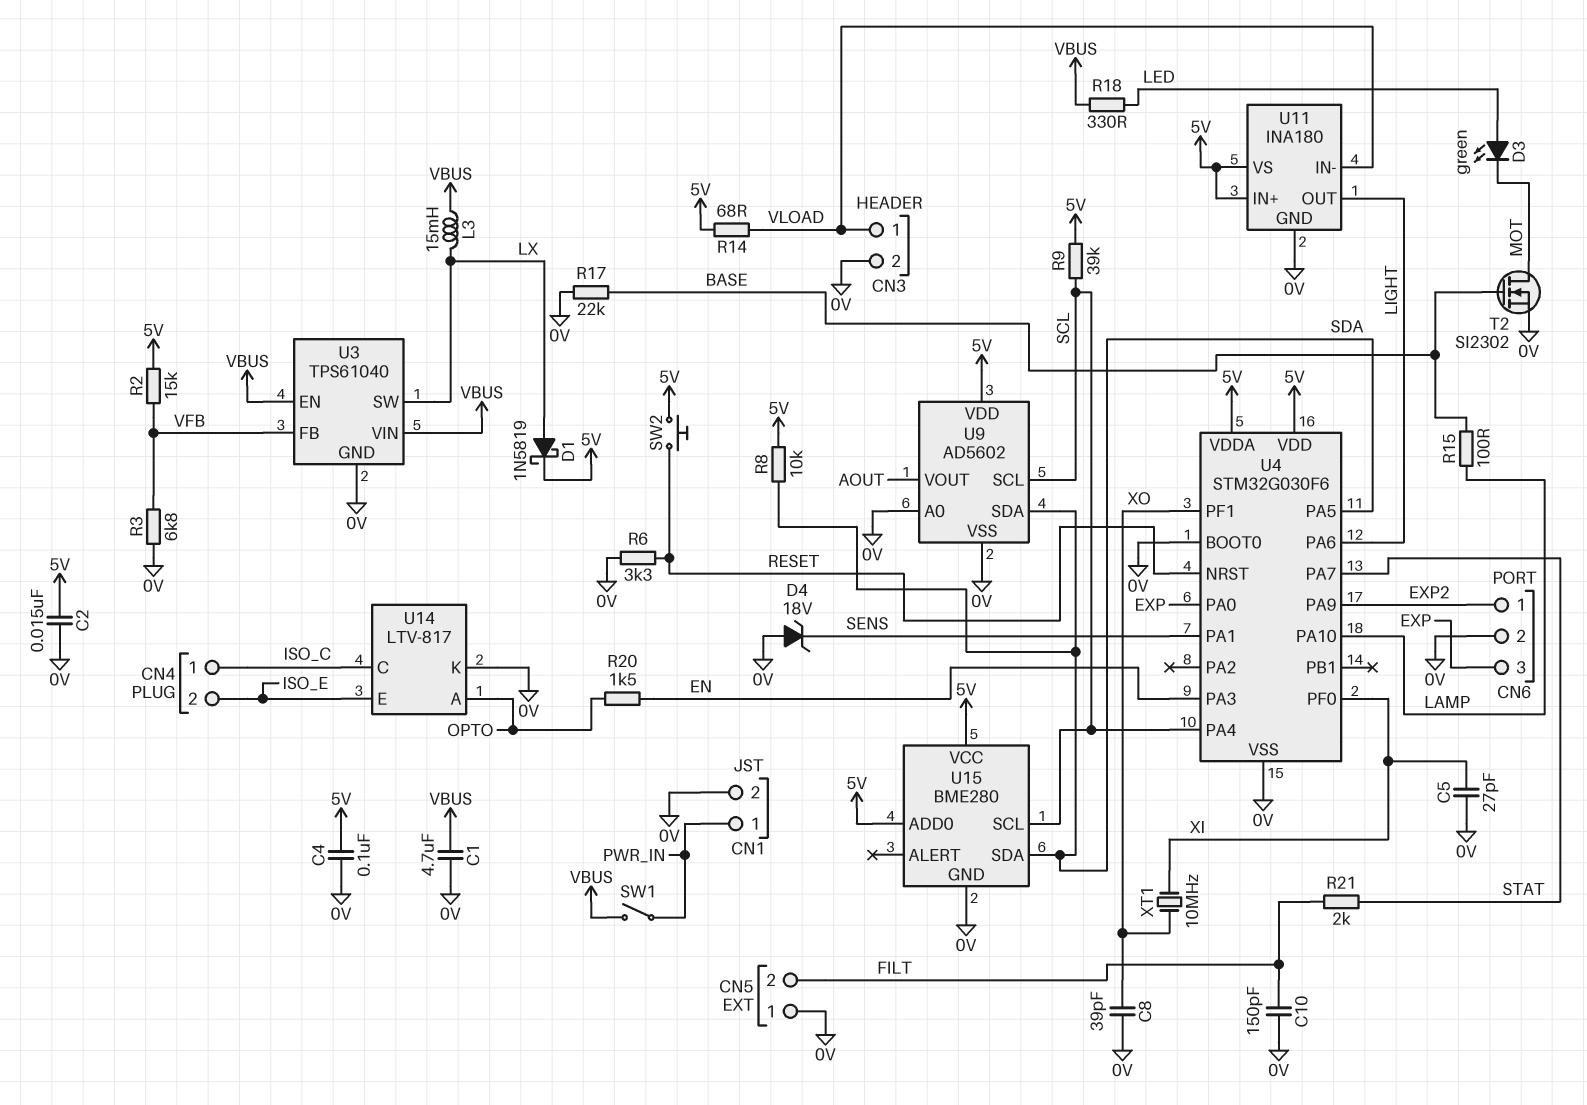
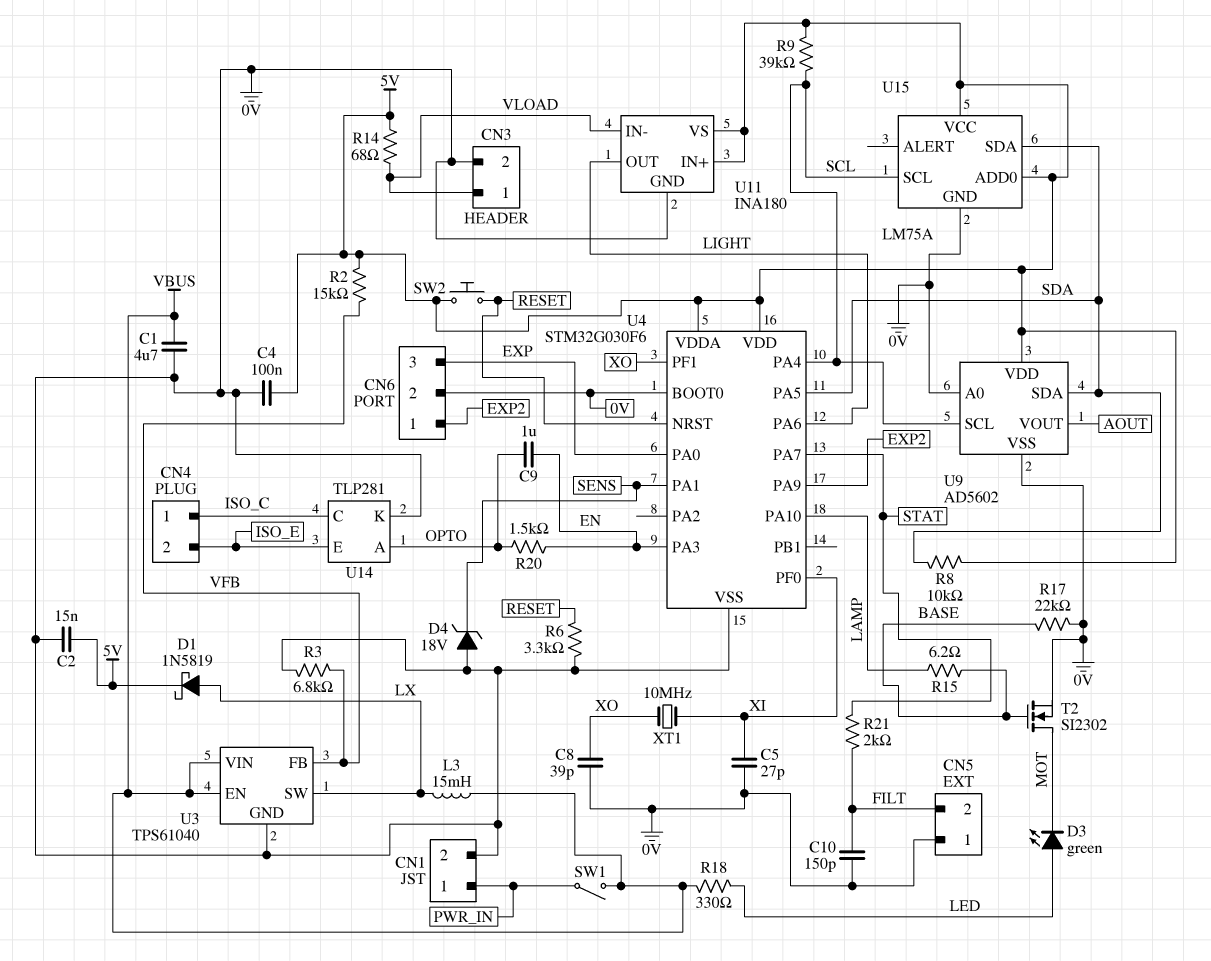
C9: none -> 1uF (EN, OPTO)
R15: 100 (BASE, LAMP) -> 6.2 (BASE, LAMP)
U14: LTV-817 -> TLP281
U15: BME280 -> LM75A

